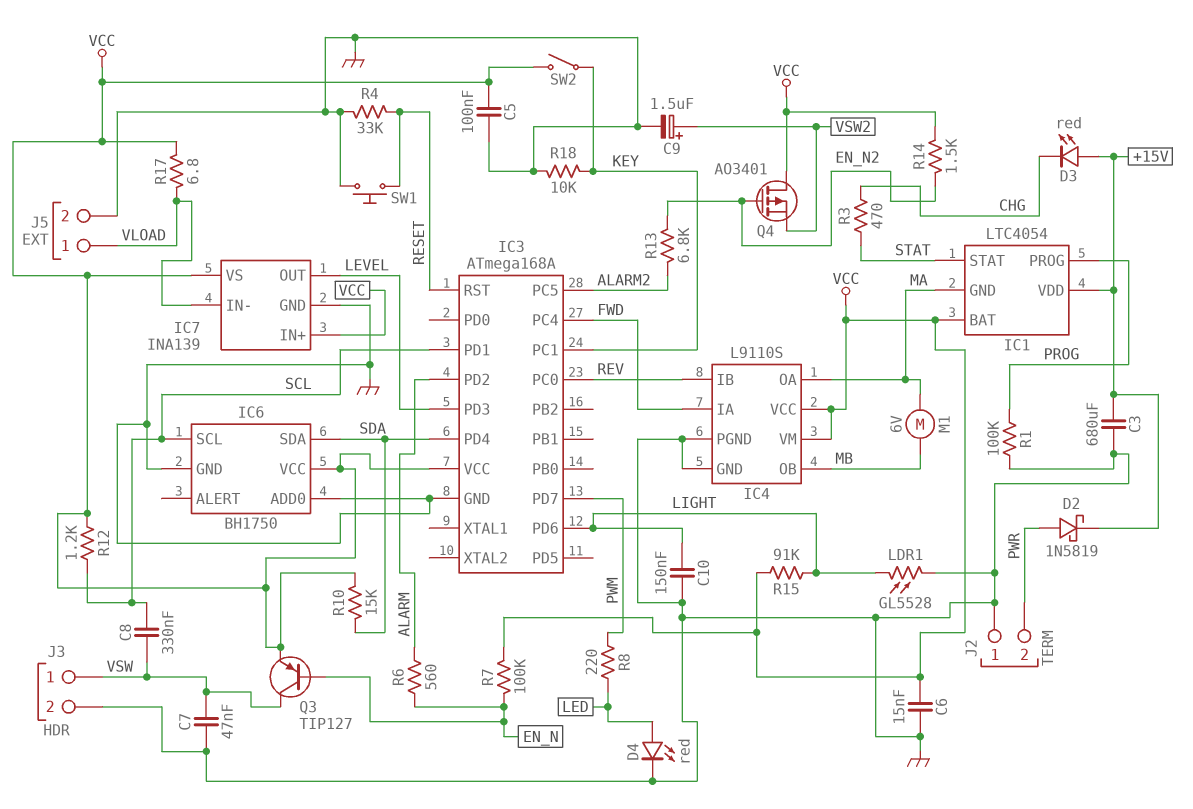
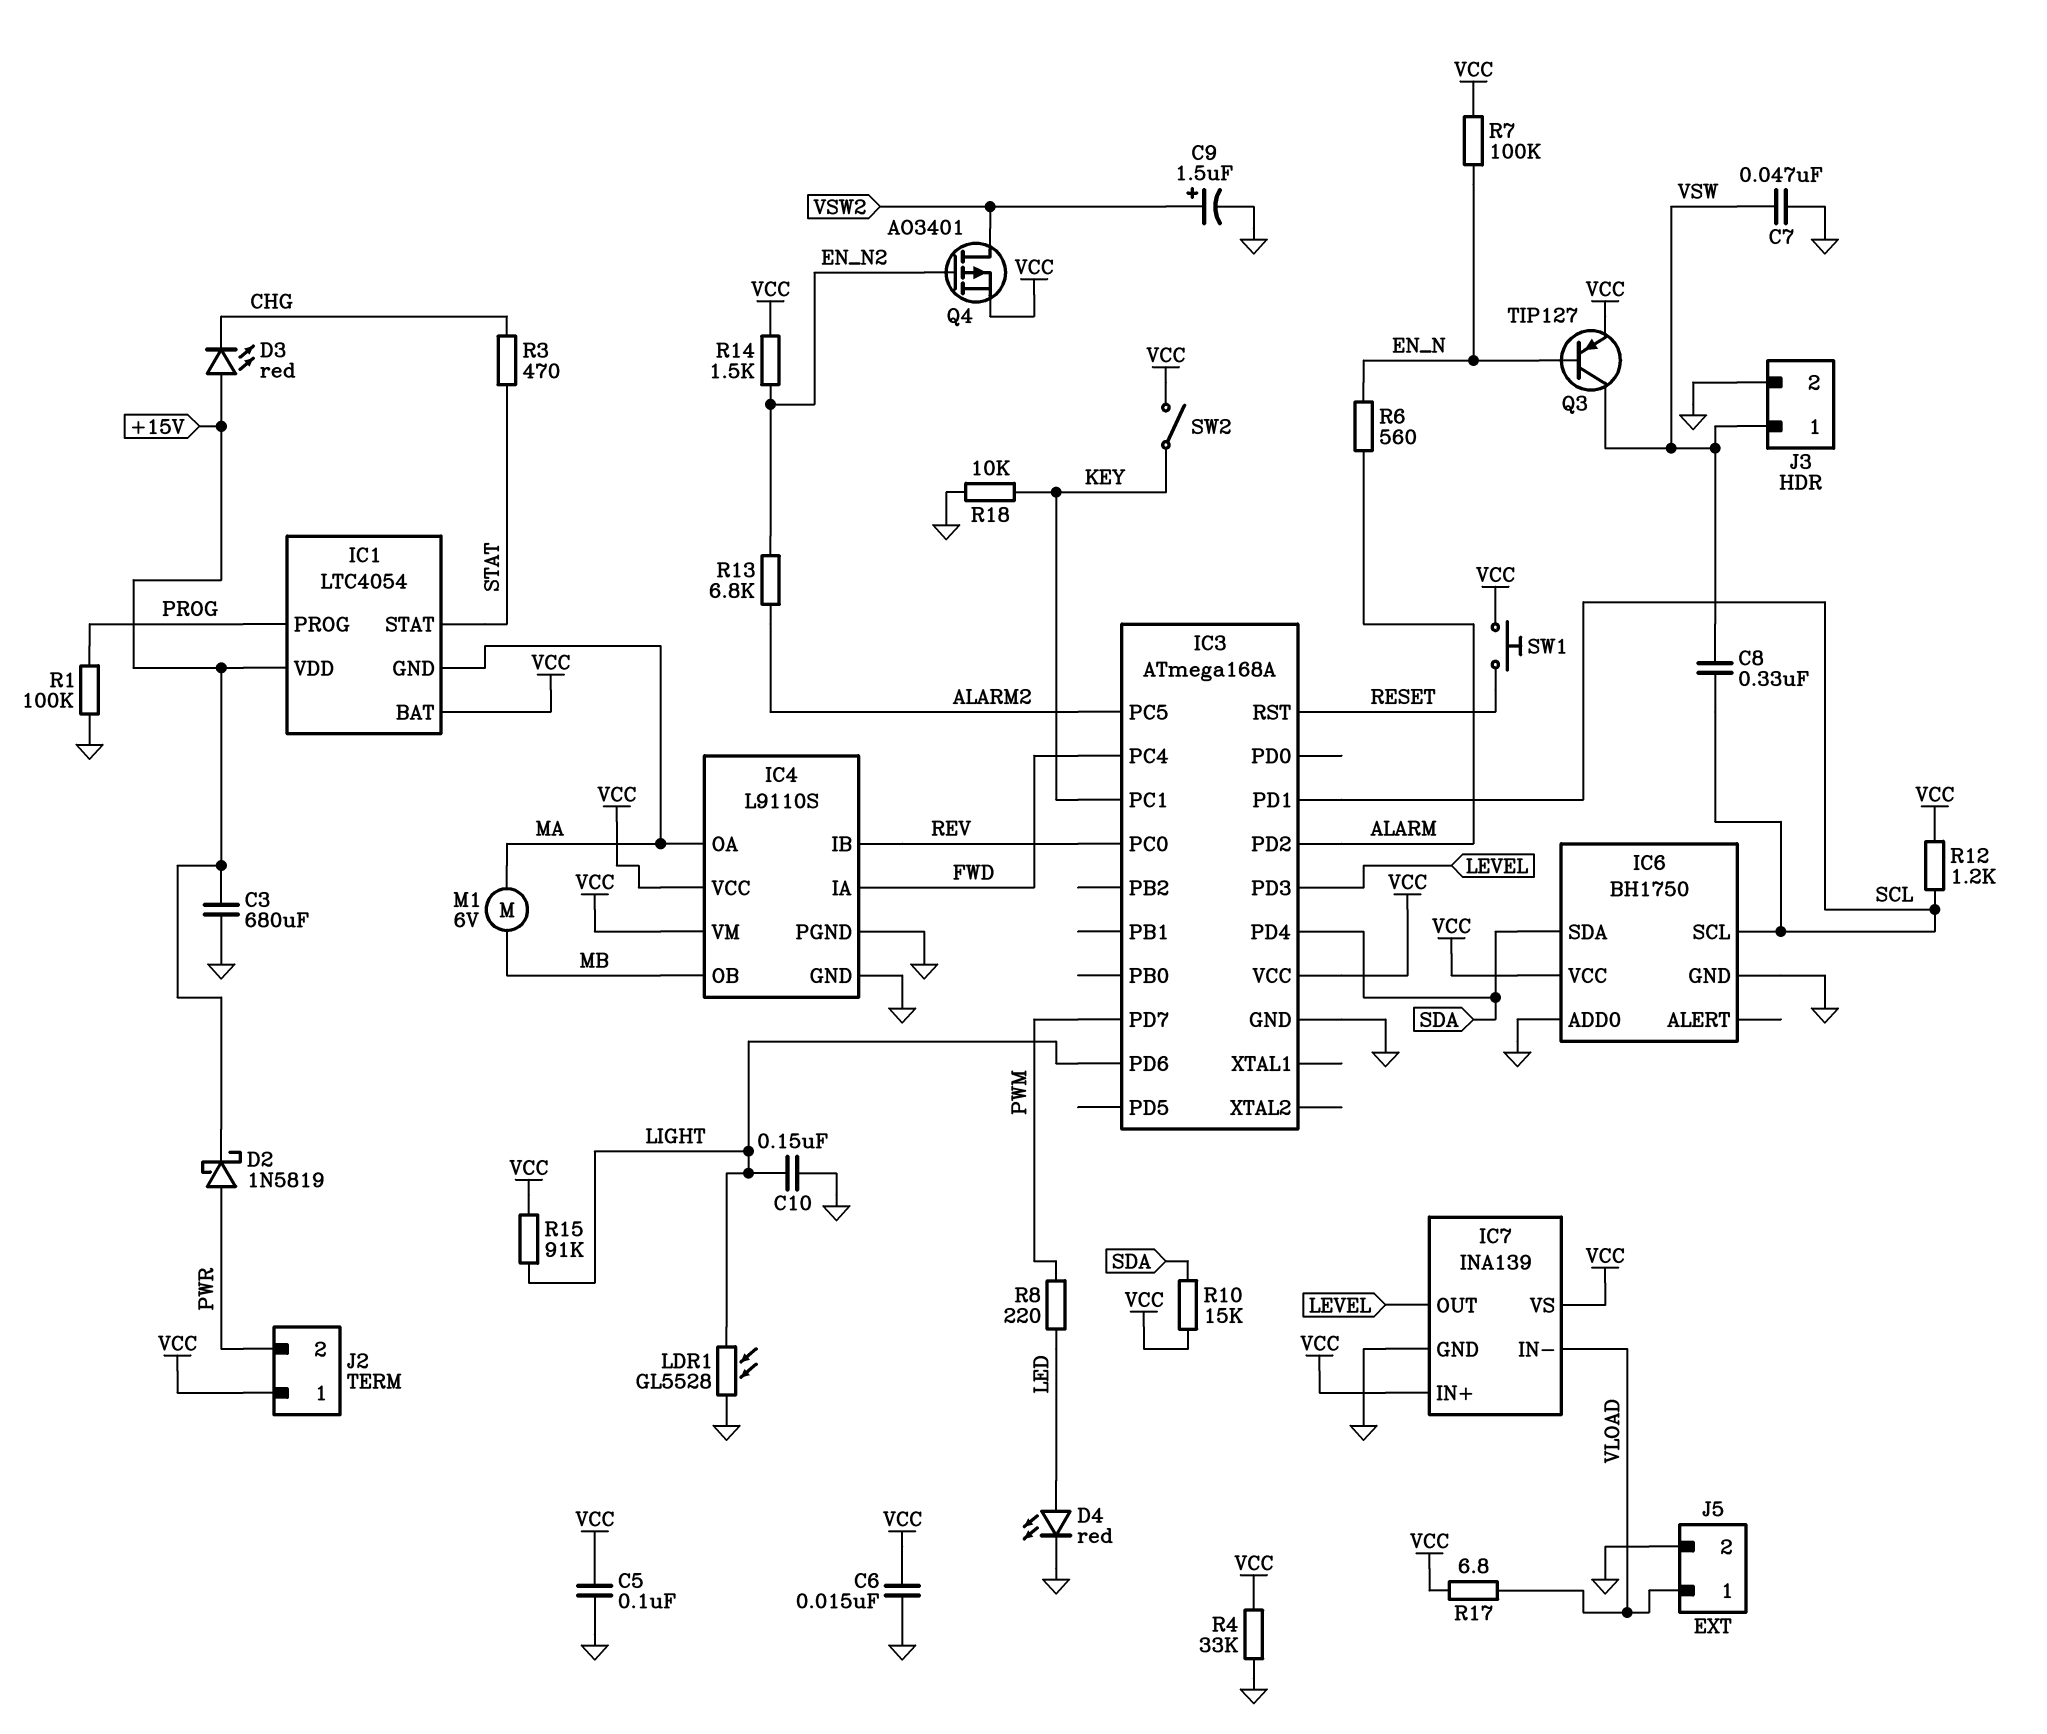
J2 pin 1: GND -> VCC
Q4: PMOS AO3401 (G EN_N2, D VCC, S VSW2) -> PMOS AO3401 (G EN_N2, D VSW2, S VCC)
R4: 33k (GND, RESET) -> 33k (GND, VCC)
SW1: button (GND, RESET) -> button (RESET, VCC)

